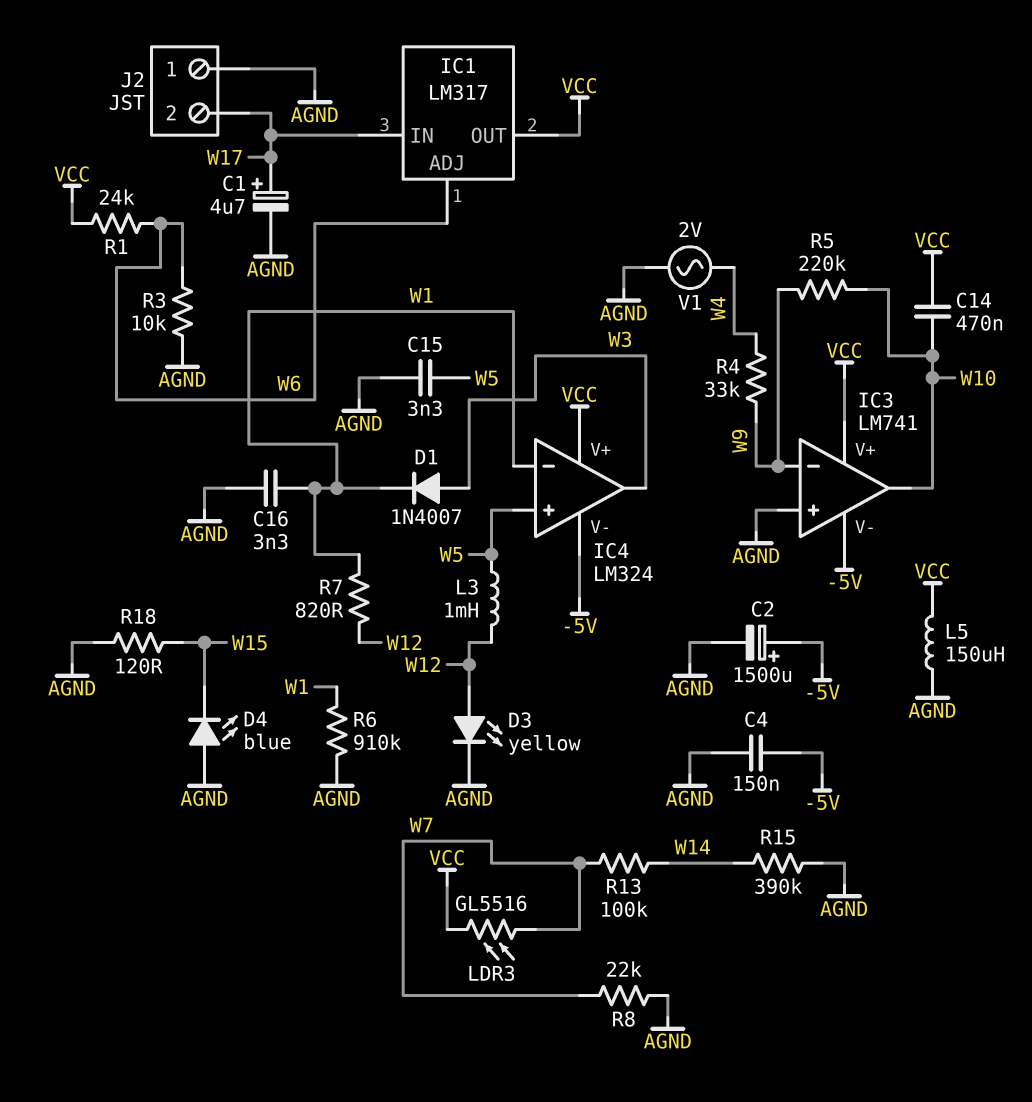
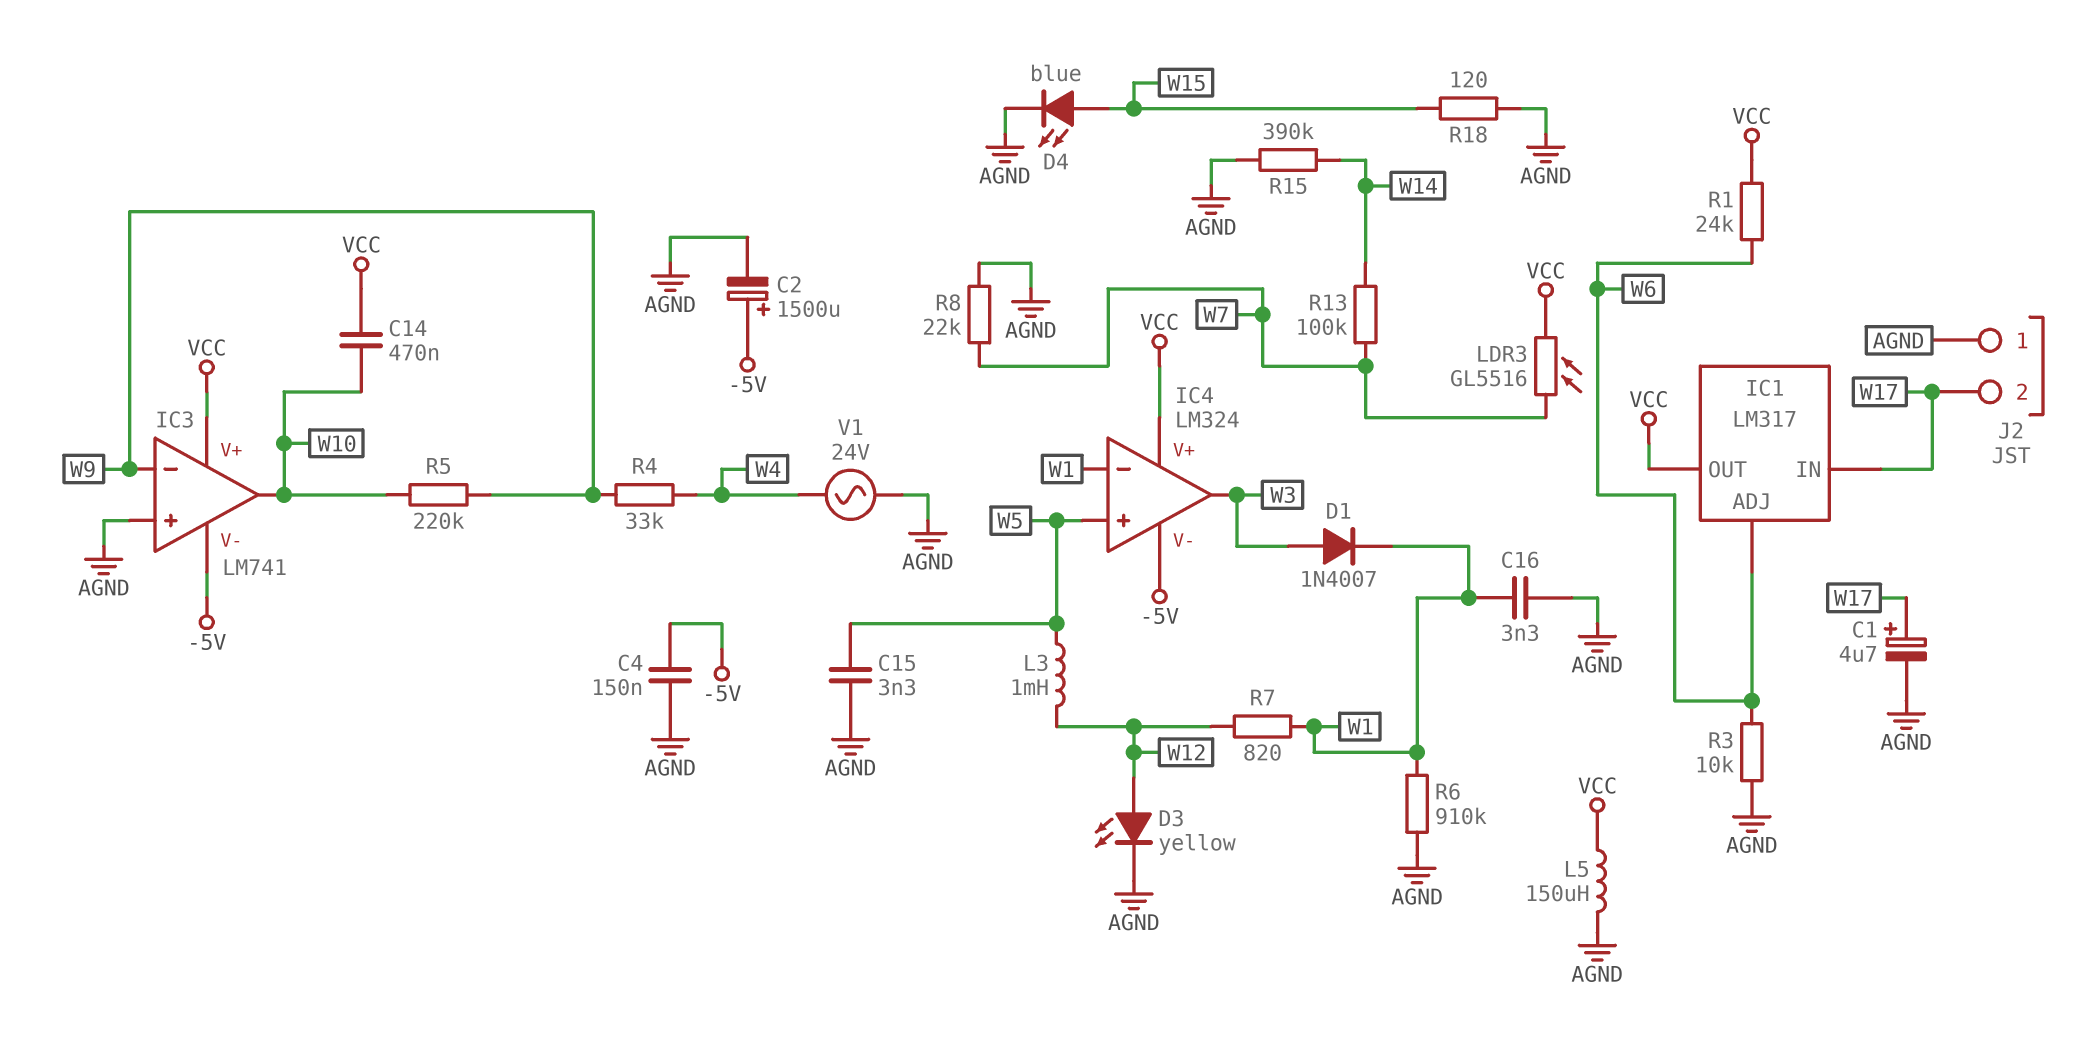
D4: LED blue (A AGND, K W15) -> LED blue (A W15, K AGND)
V1: AC 2V (AGND, W4) -> AC 24V (AGND, W4)

